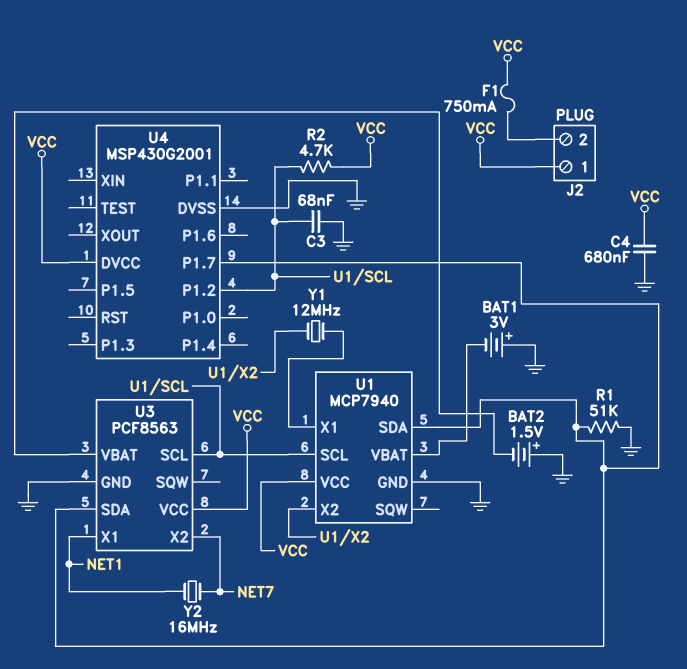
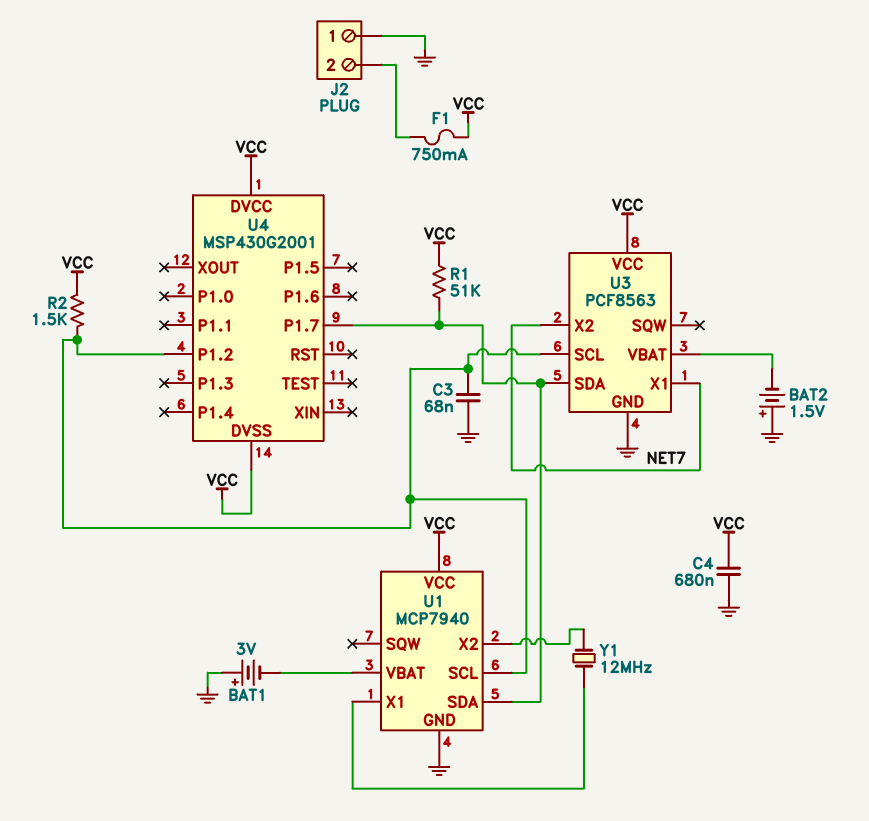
J2 pin 1: VCC -> GND
R1: 51k (GND, U1/SDA) -> 51k (U1/SDA, VCC)
R2: 4.7k (U1/SCL, VCC) -> 1.5k (U1/SCL, VCC)
U3 pin X1: NET1 -> NET7
U4 pin DVSS: GND -> VCC
Y2: 16MHz (NET1, NET7) -> none

